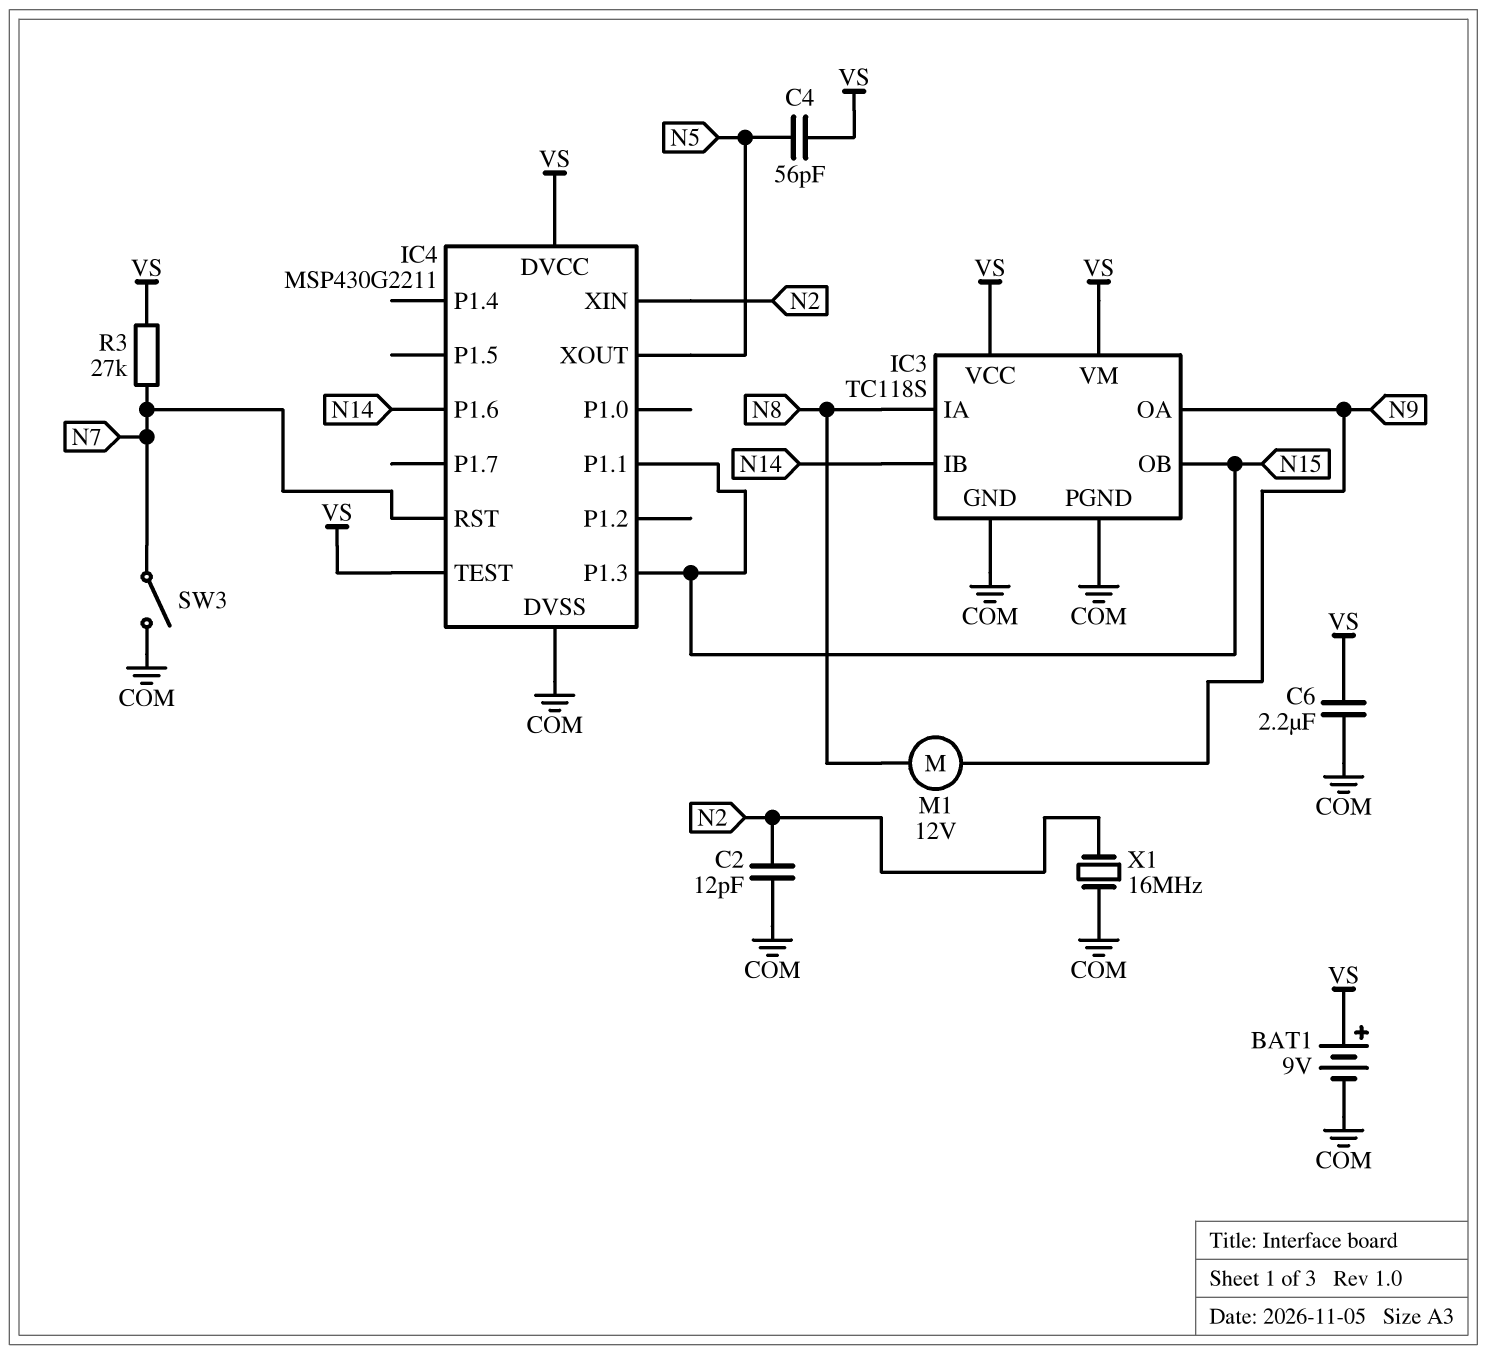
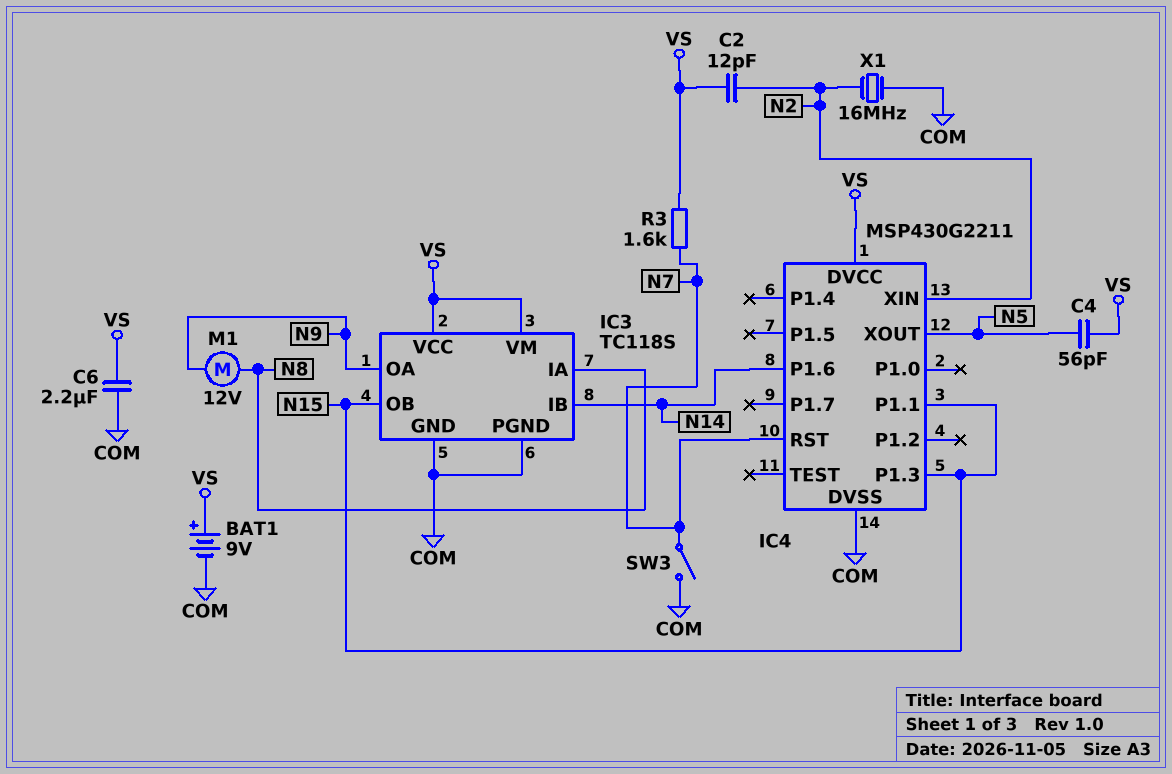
C2: 12pF (COM, N2) -> 12pF (N2, VS)
IC4 pin TEST: VS -> none
R3: 27k (N7, VS) -> 1.6k (N7, VS)

